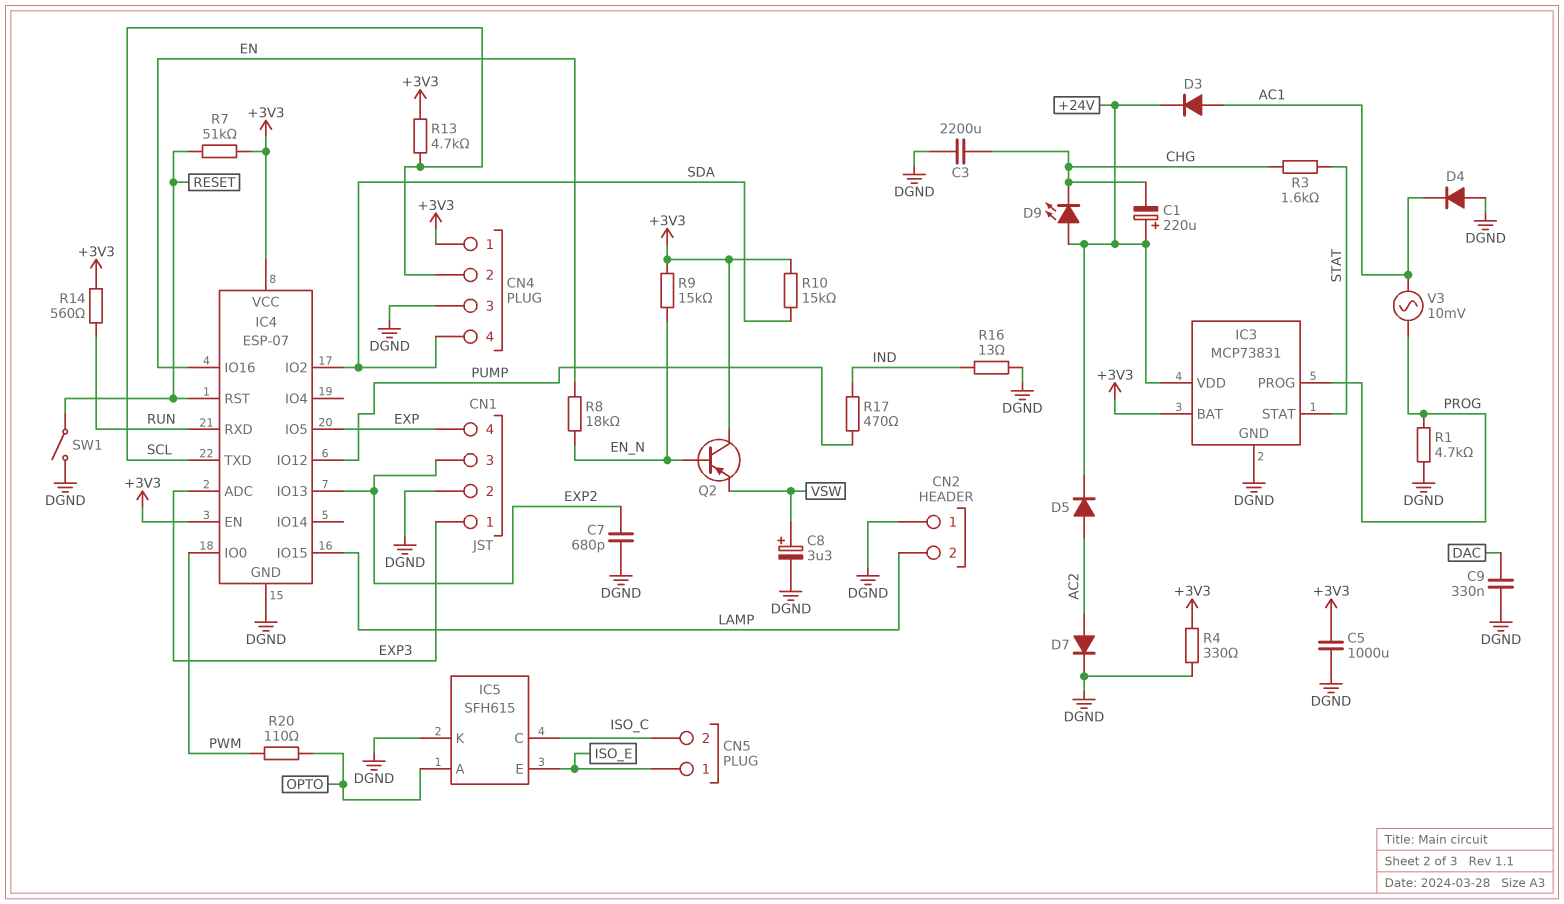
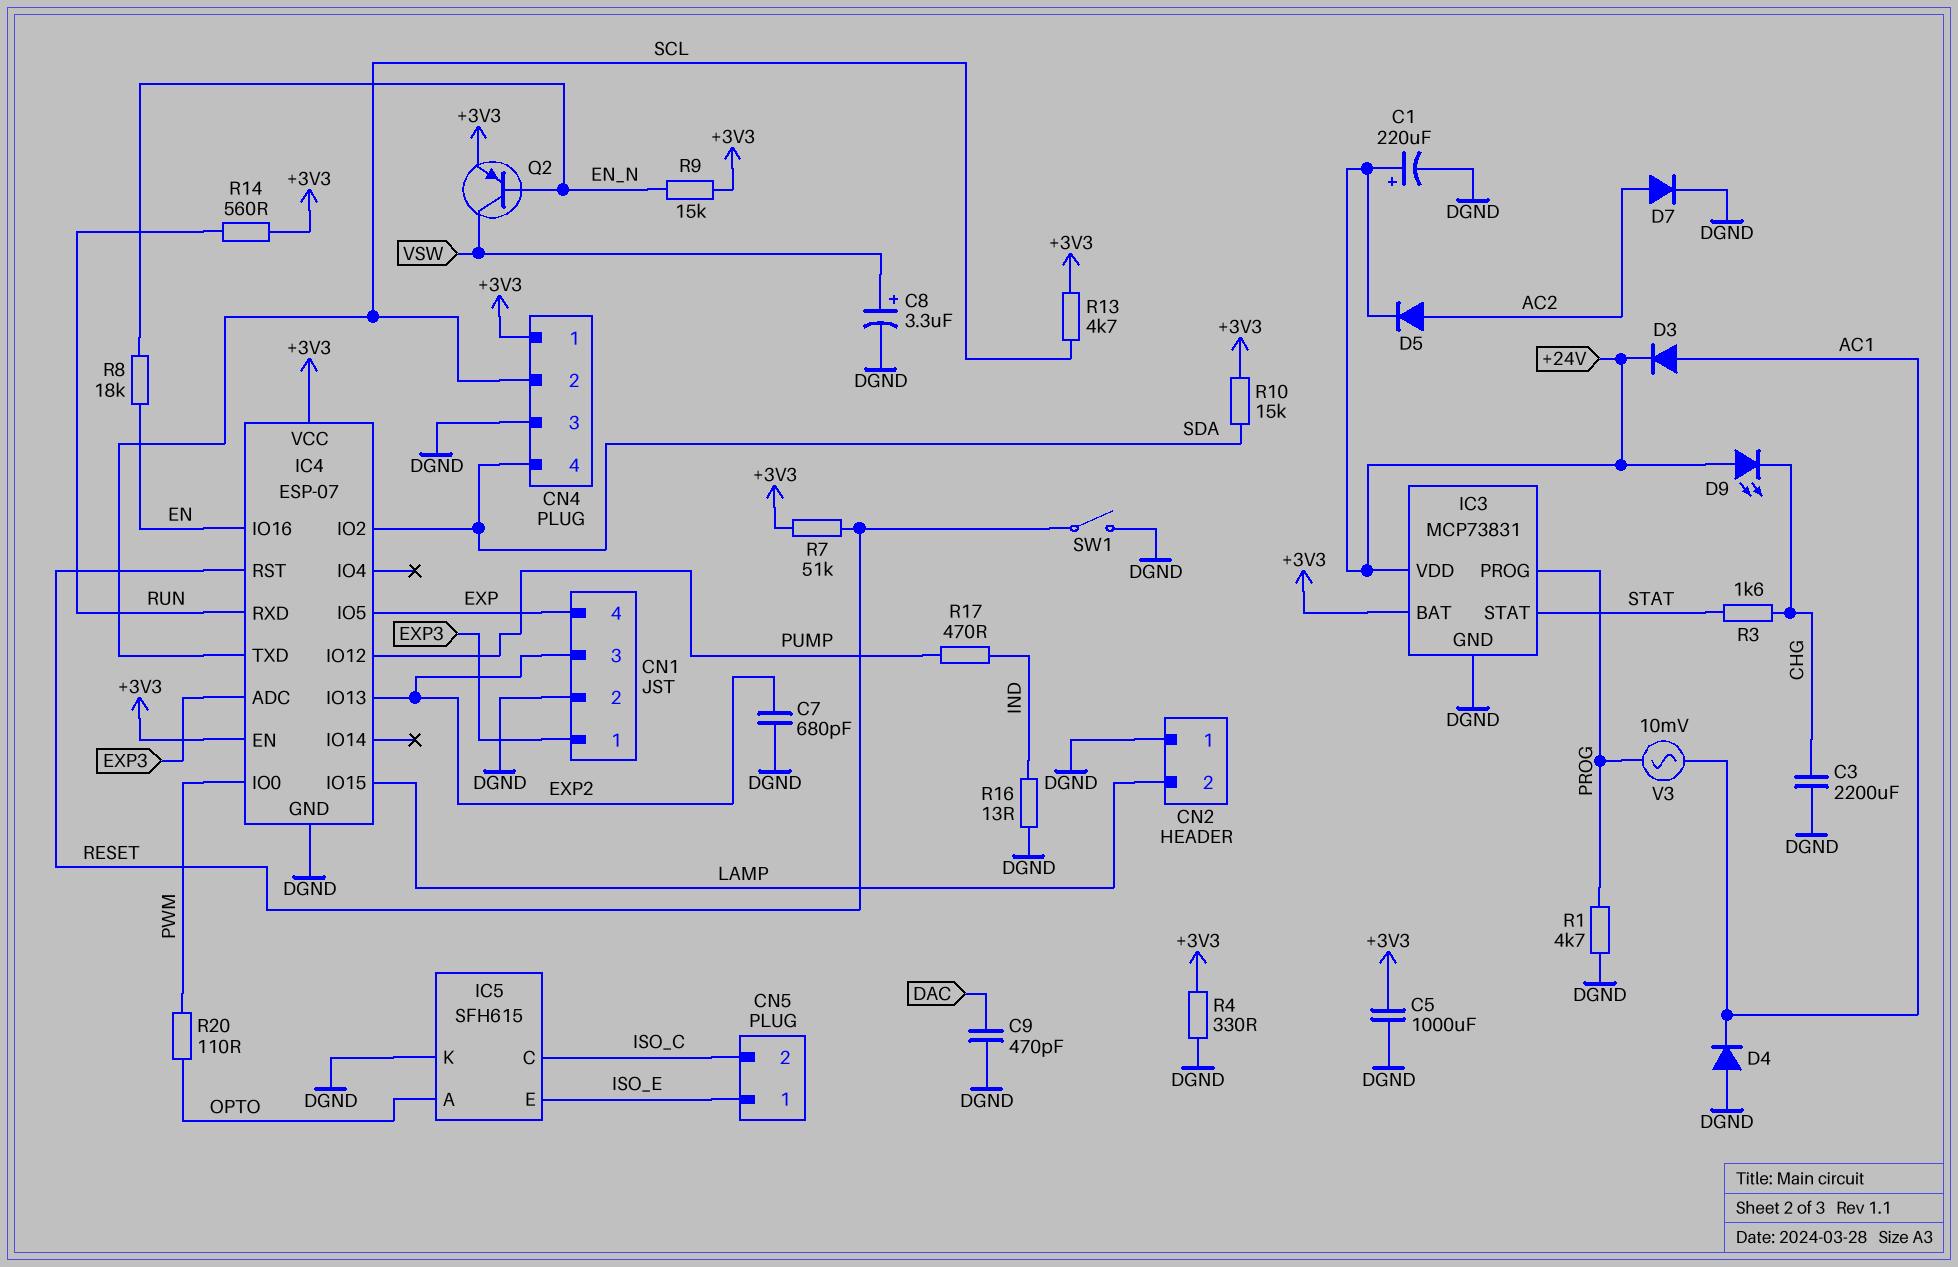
C1: 220uF (plus +24V, minus CHG) -> 220uF (plus +24V, minus DGND)
C9: 330nF (DAC, DGND) -> 470pF (DAC, DGND)
Q2: PNP (B EN_N, C +3V3, E VSW) -> PNP (B EN_N, C VSW, E +3V3)

